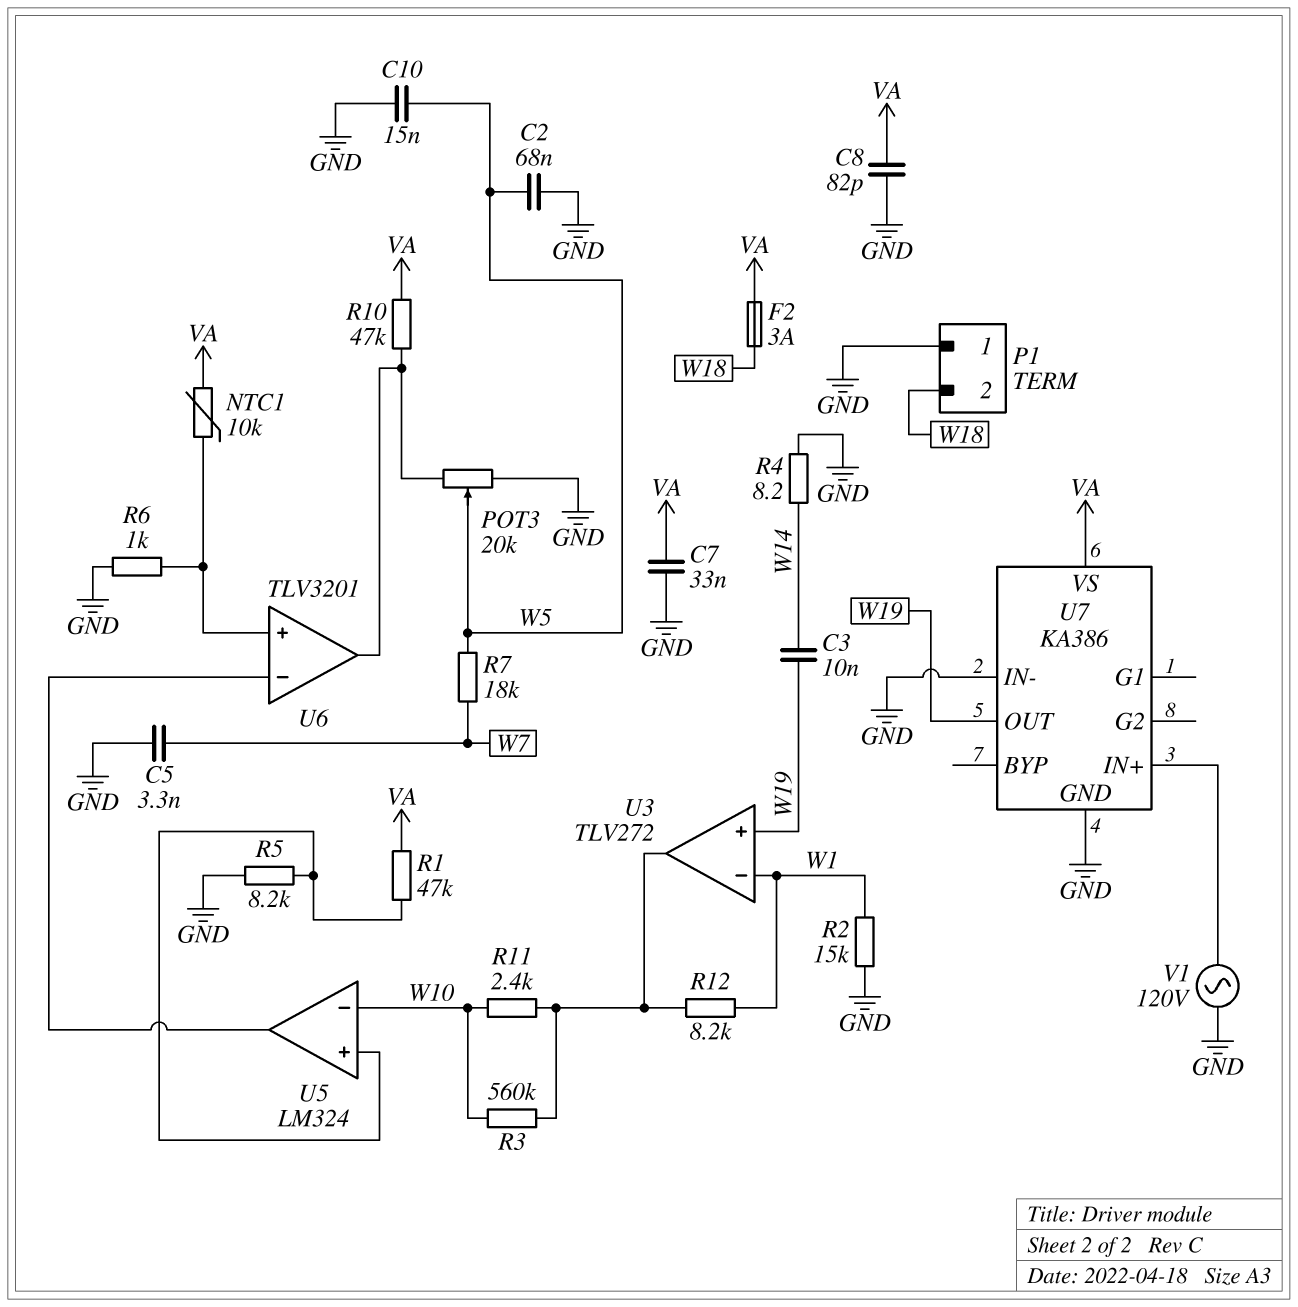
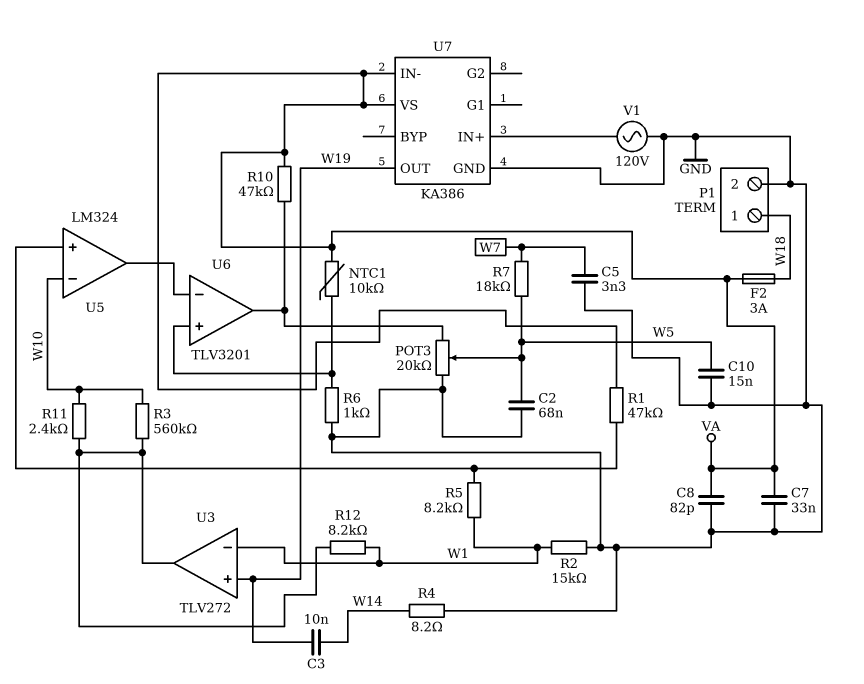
P1 pin 1: GND -> W18
P1 pin 2: W18 -> GND
R5: 8.2k (GND, U5/in+) -> 8.2k (U5/in+, W1)
U7 pin IN-: GND -> VA

